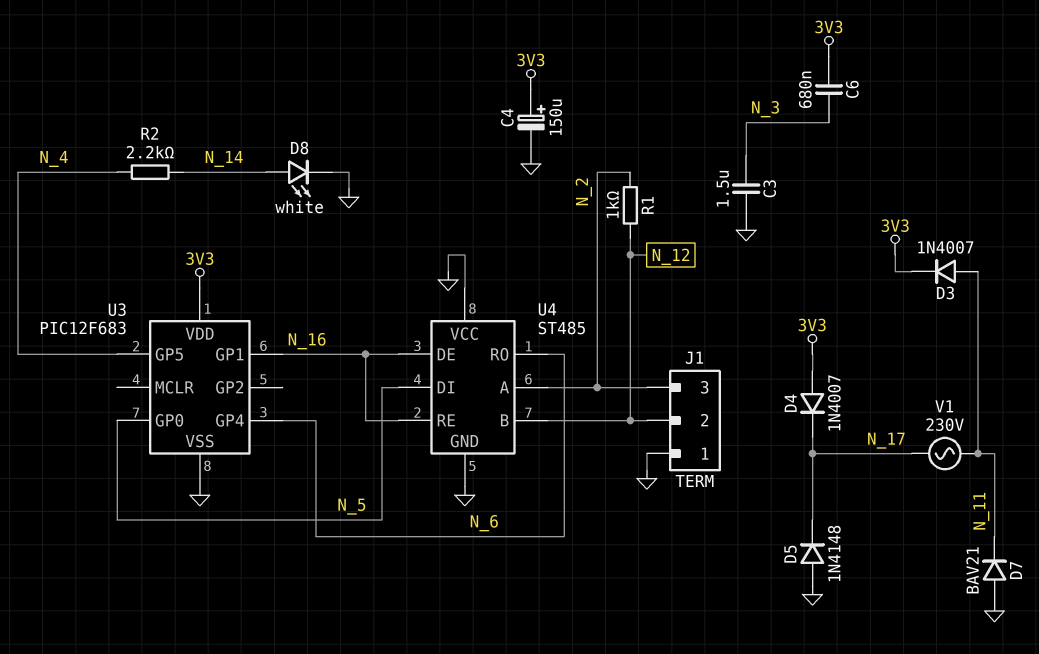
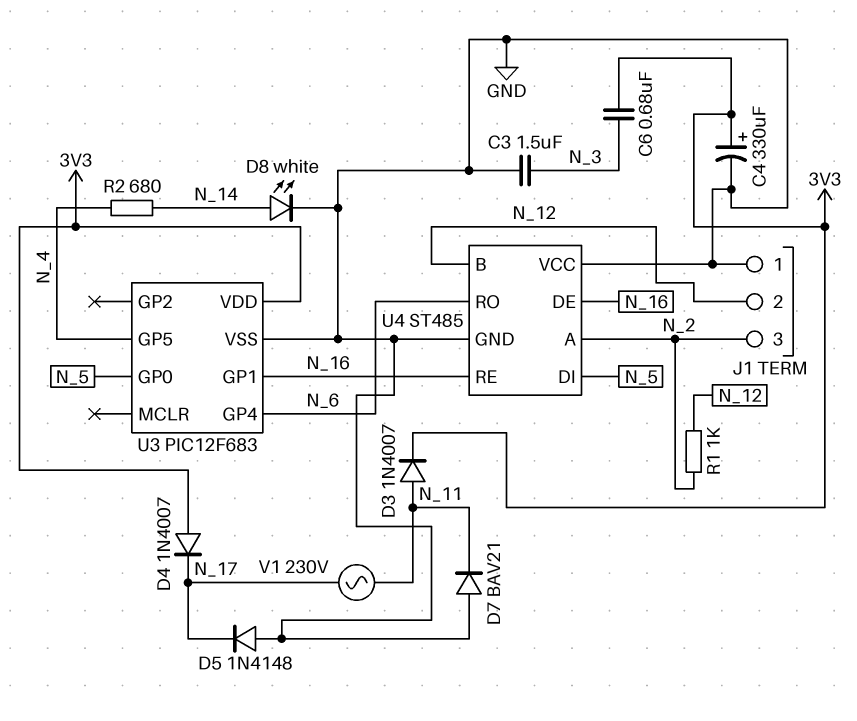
C4: 150uF (plus 3V3, minus GND) -> 330uF (plus 3V3, minus GND)
R2: 2.2k (N_4, N_14) -> 680 (N_4, N_14)

